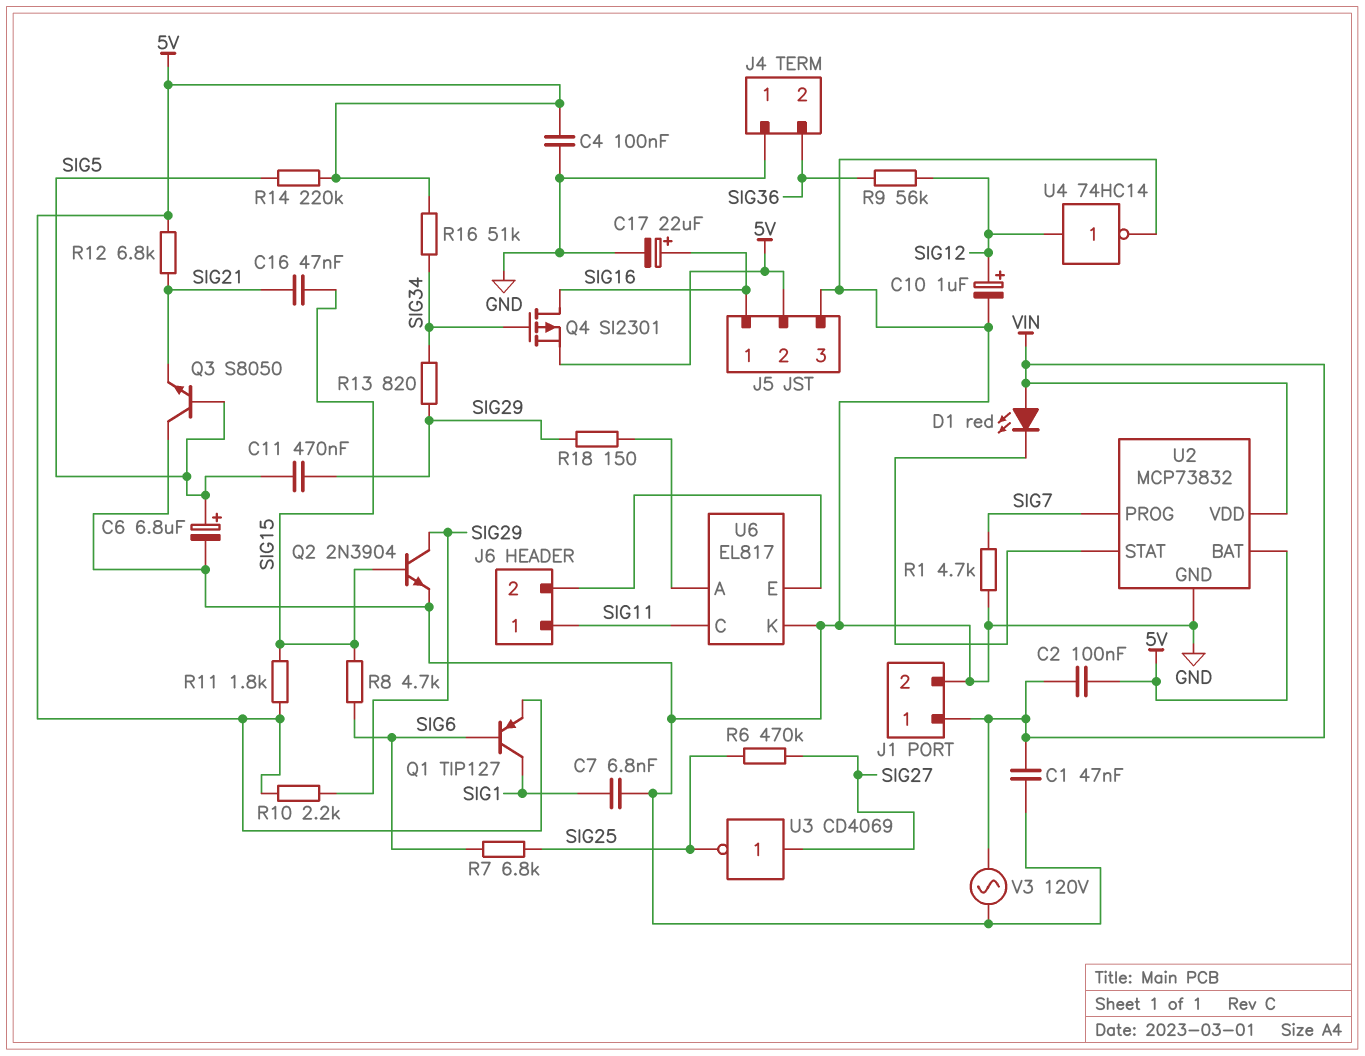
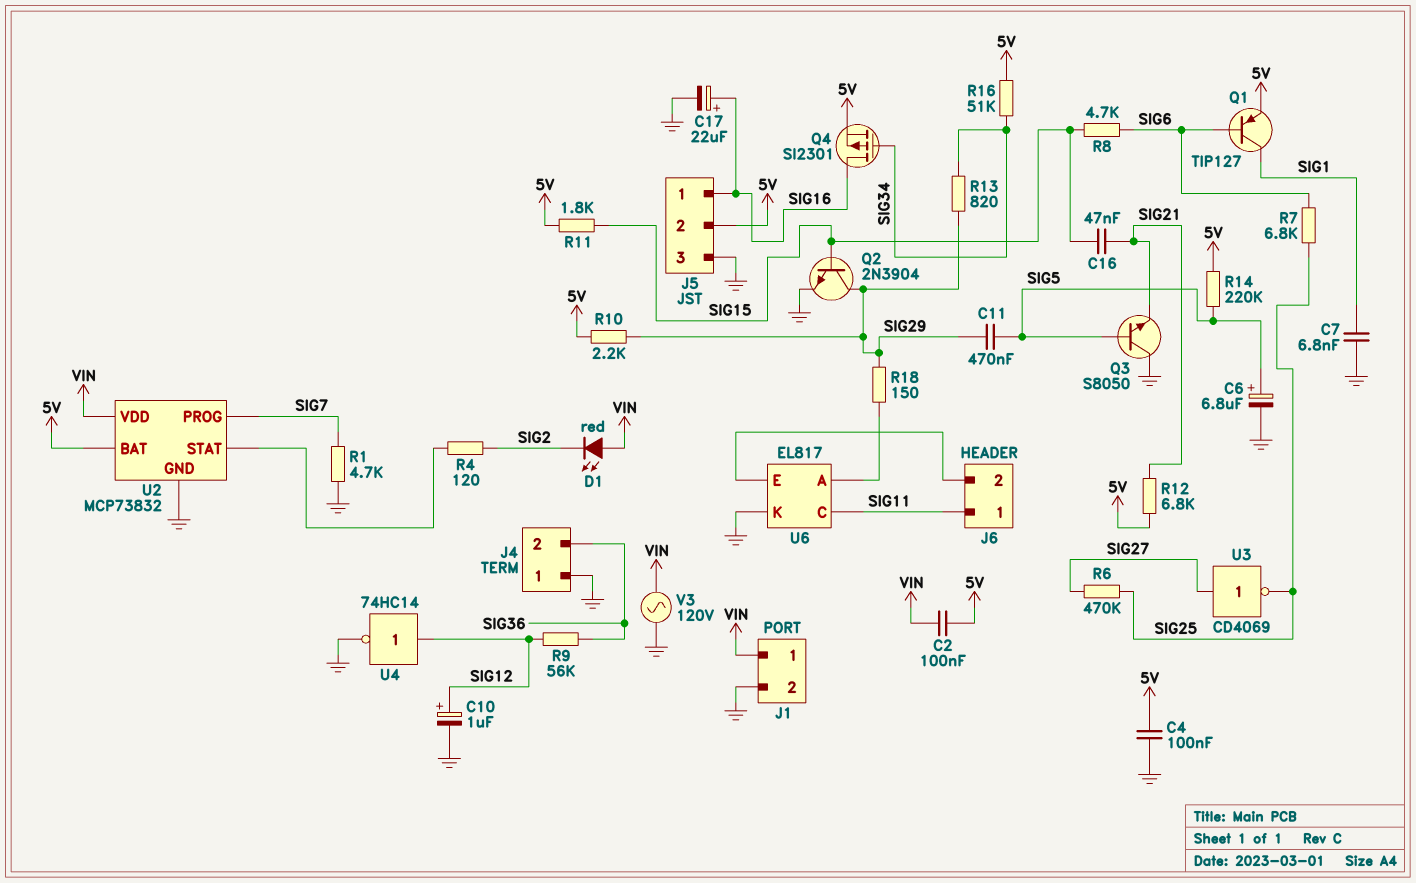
C1: 47nF (GND, VIN) -> none
D1: LED red (A VIN, K U2/STAT) -> LED red (A VIN, K SIG2)
R4: none -> 120 (SIG2, U2/STAT)

